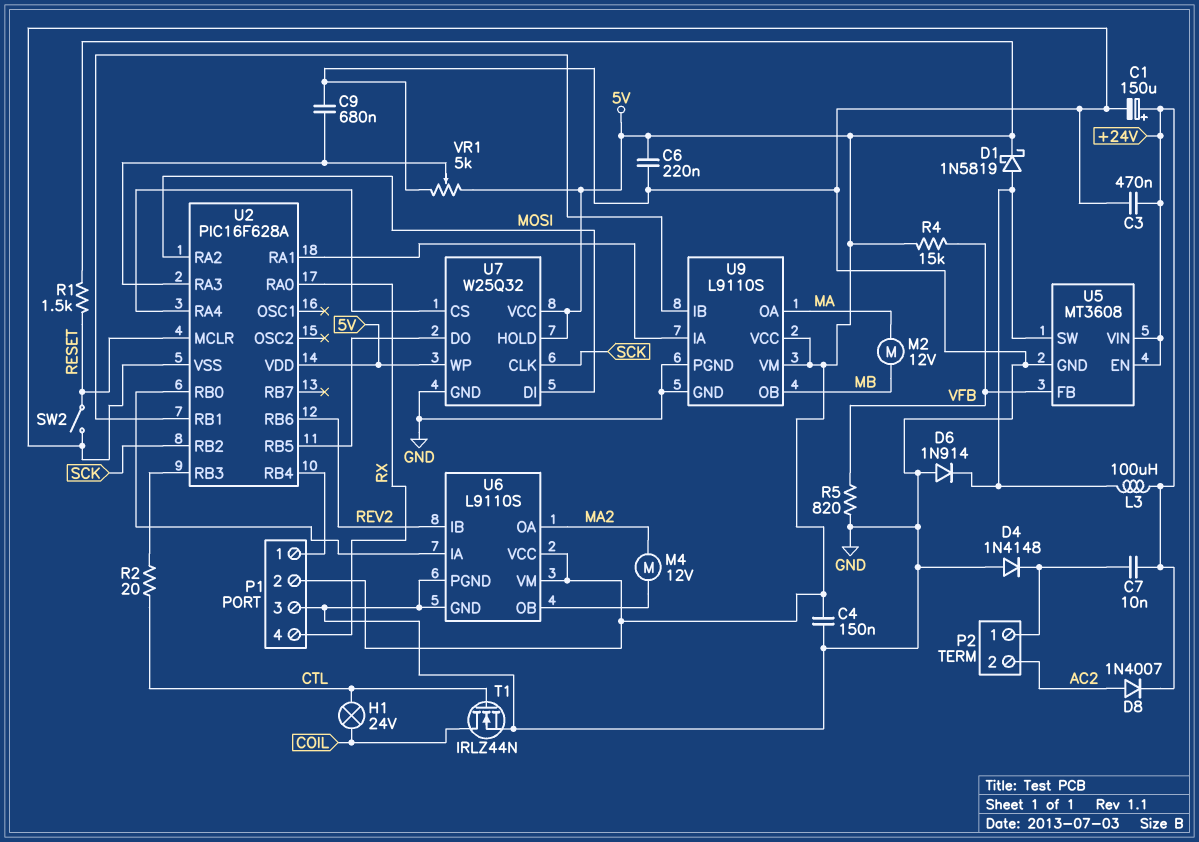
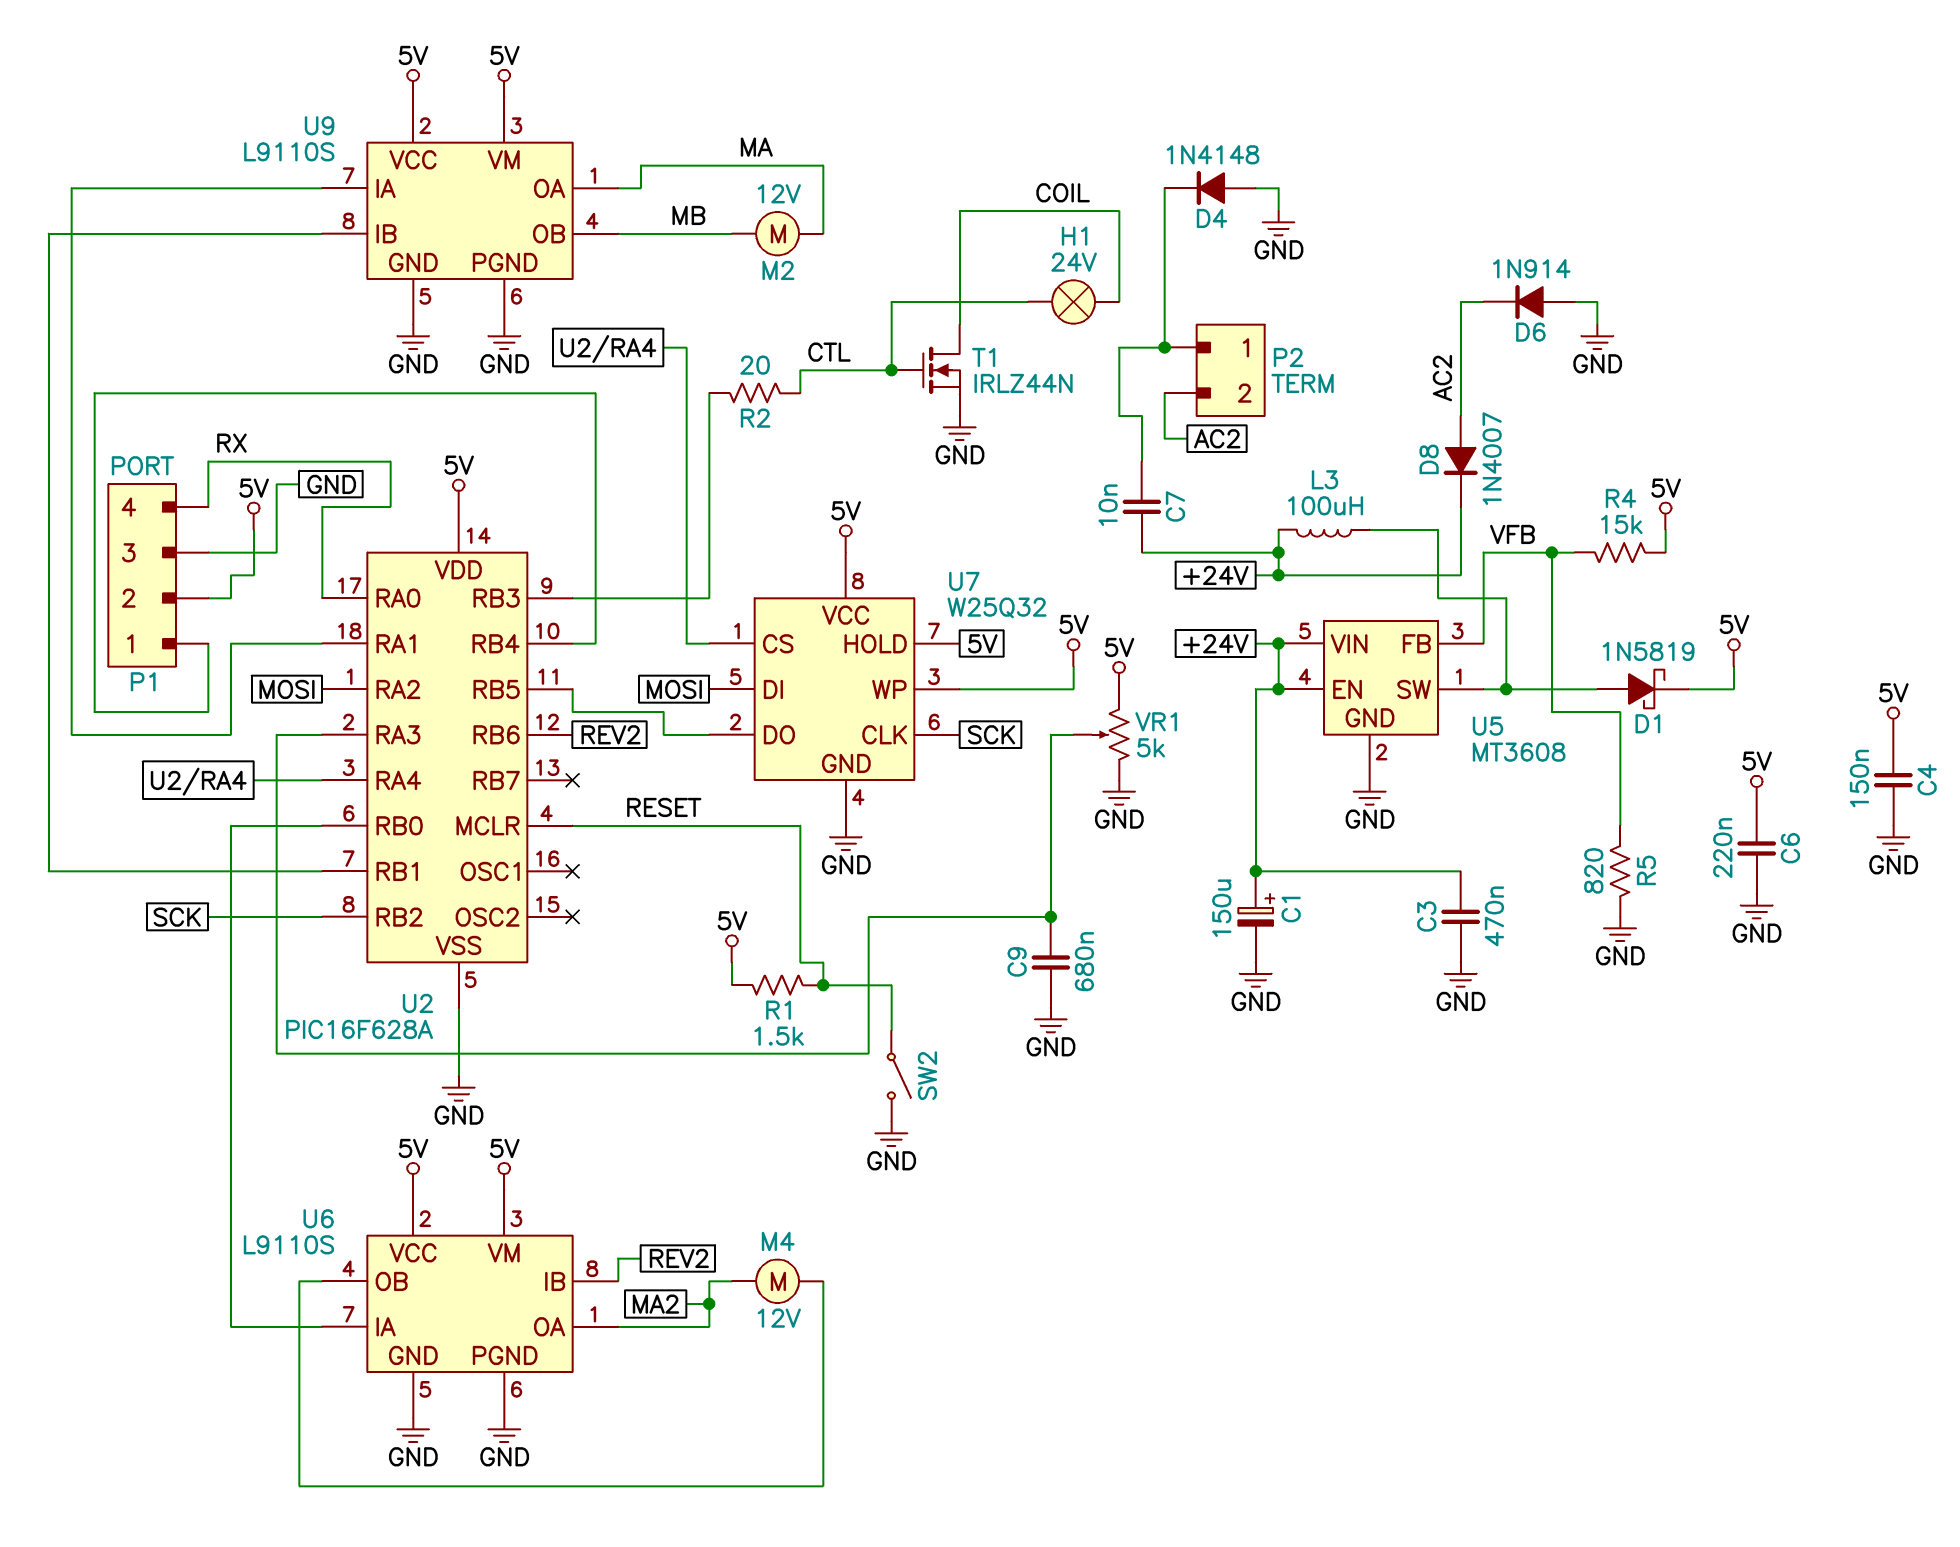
D6: diode 1N914 (A GND, K U5/SW) -> diode 1N914 (A GND, K AC2)

